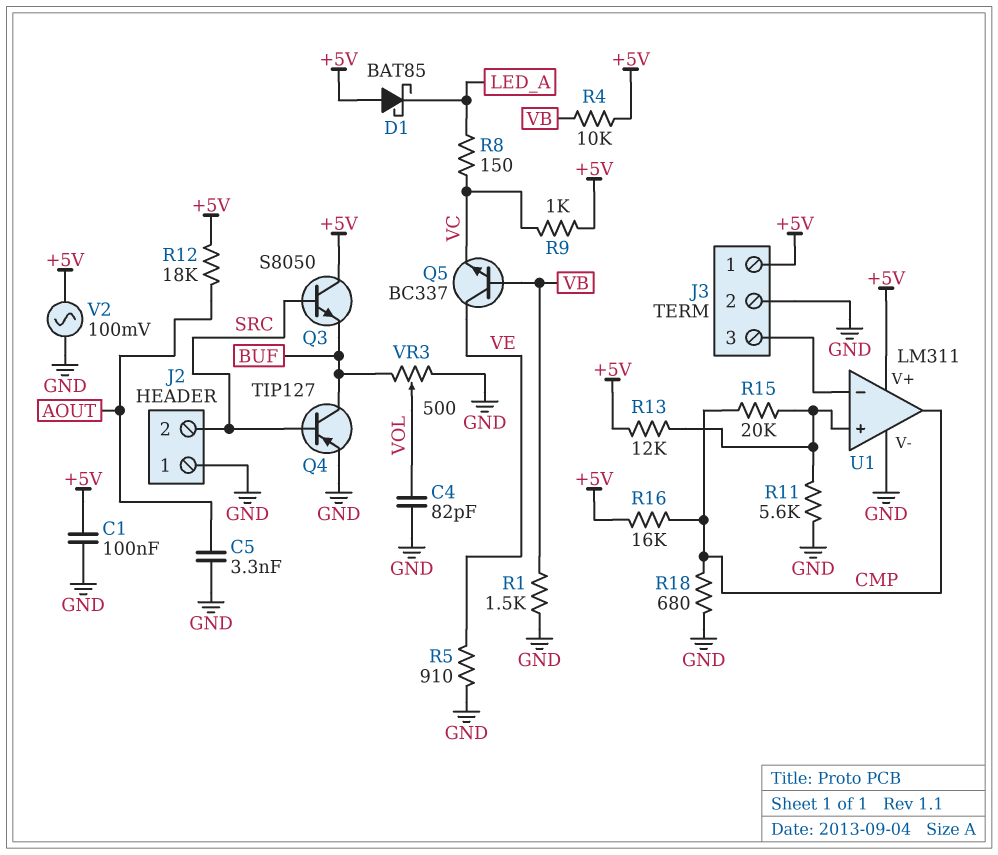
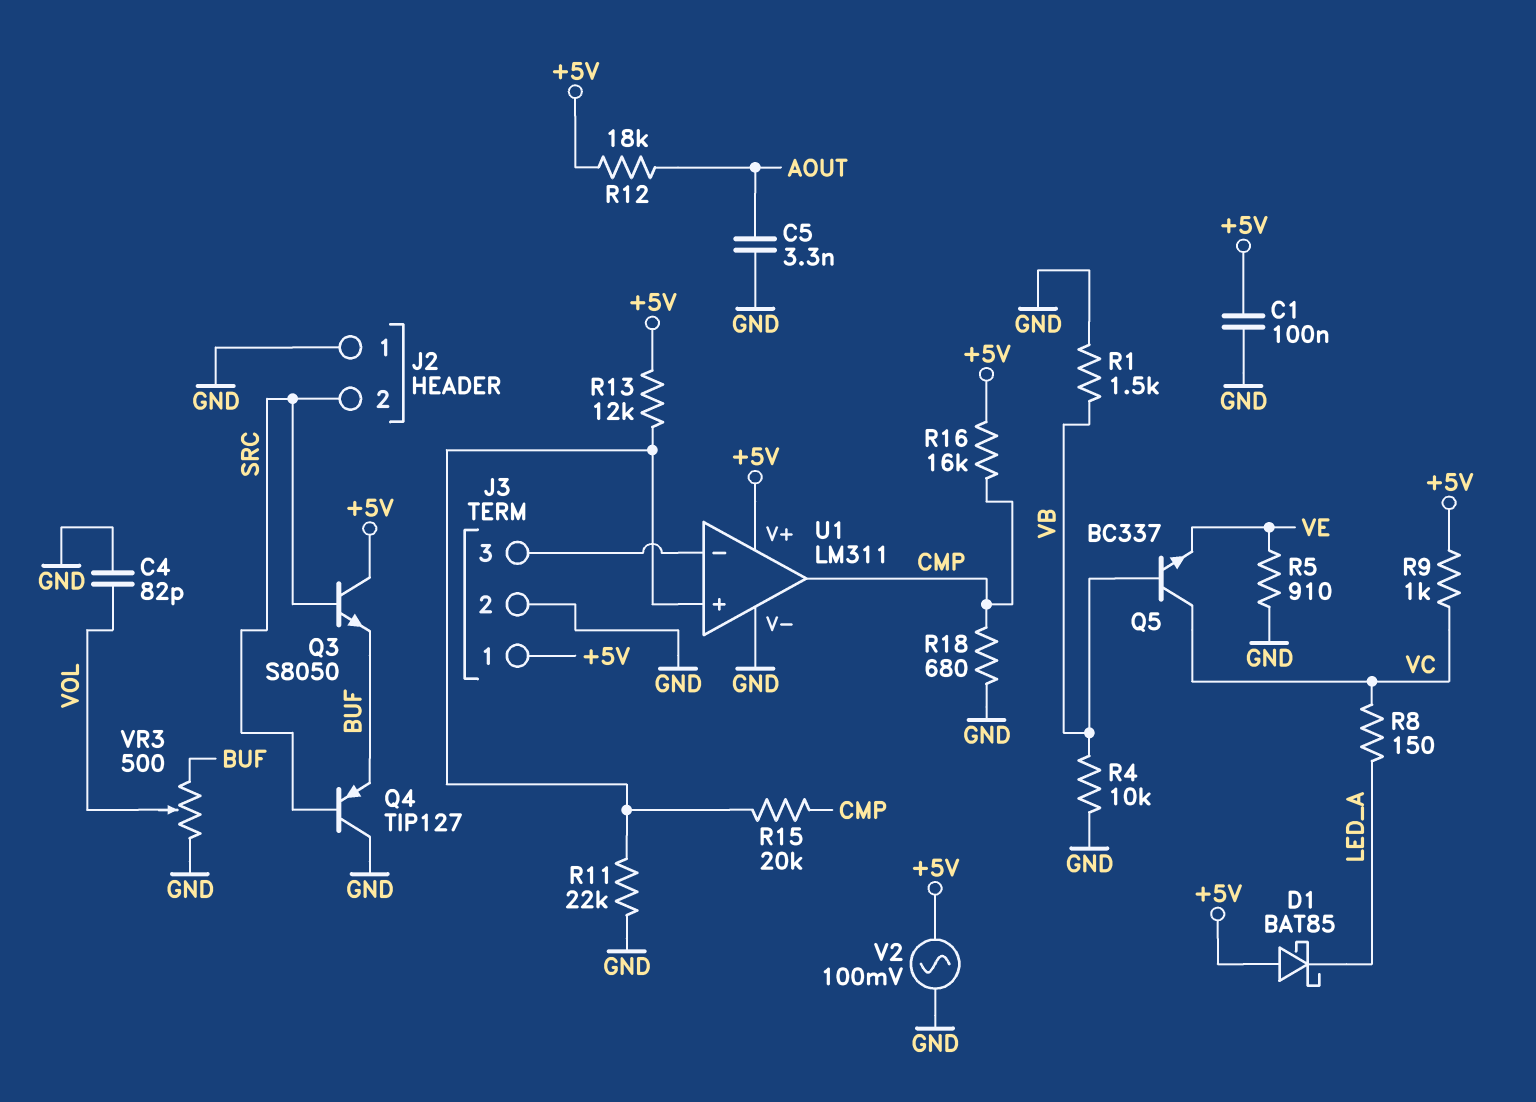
Q4: PNP TIP127 (B SRC, C BUF, E GND) -> PNP TIP127 (B SRC, C GND, E BUF)
Q5: NPN BC337 (B VB, C VE, E VC) -> NPN BC337 (B VB, C VC, E VE)
R4: 10k (+5V, VB) -> 10k (GND, VB)
R11: 5.6k (GND, U1/in+) -> 22k (GND, U1/in+)

